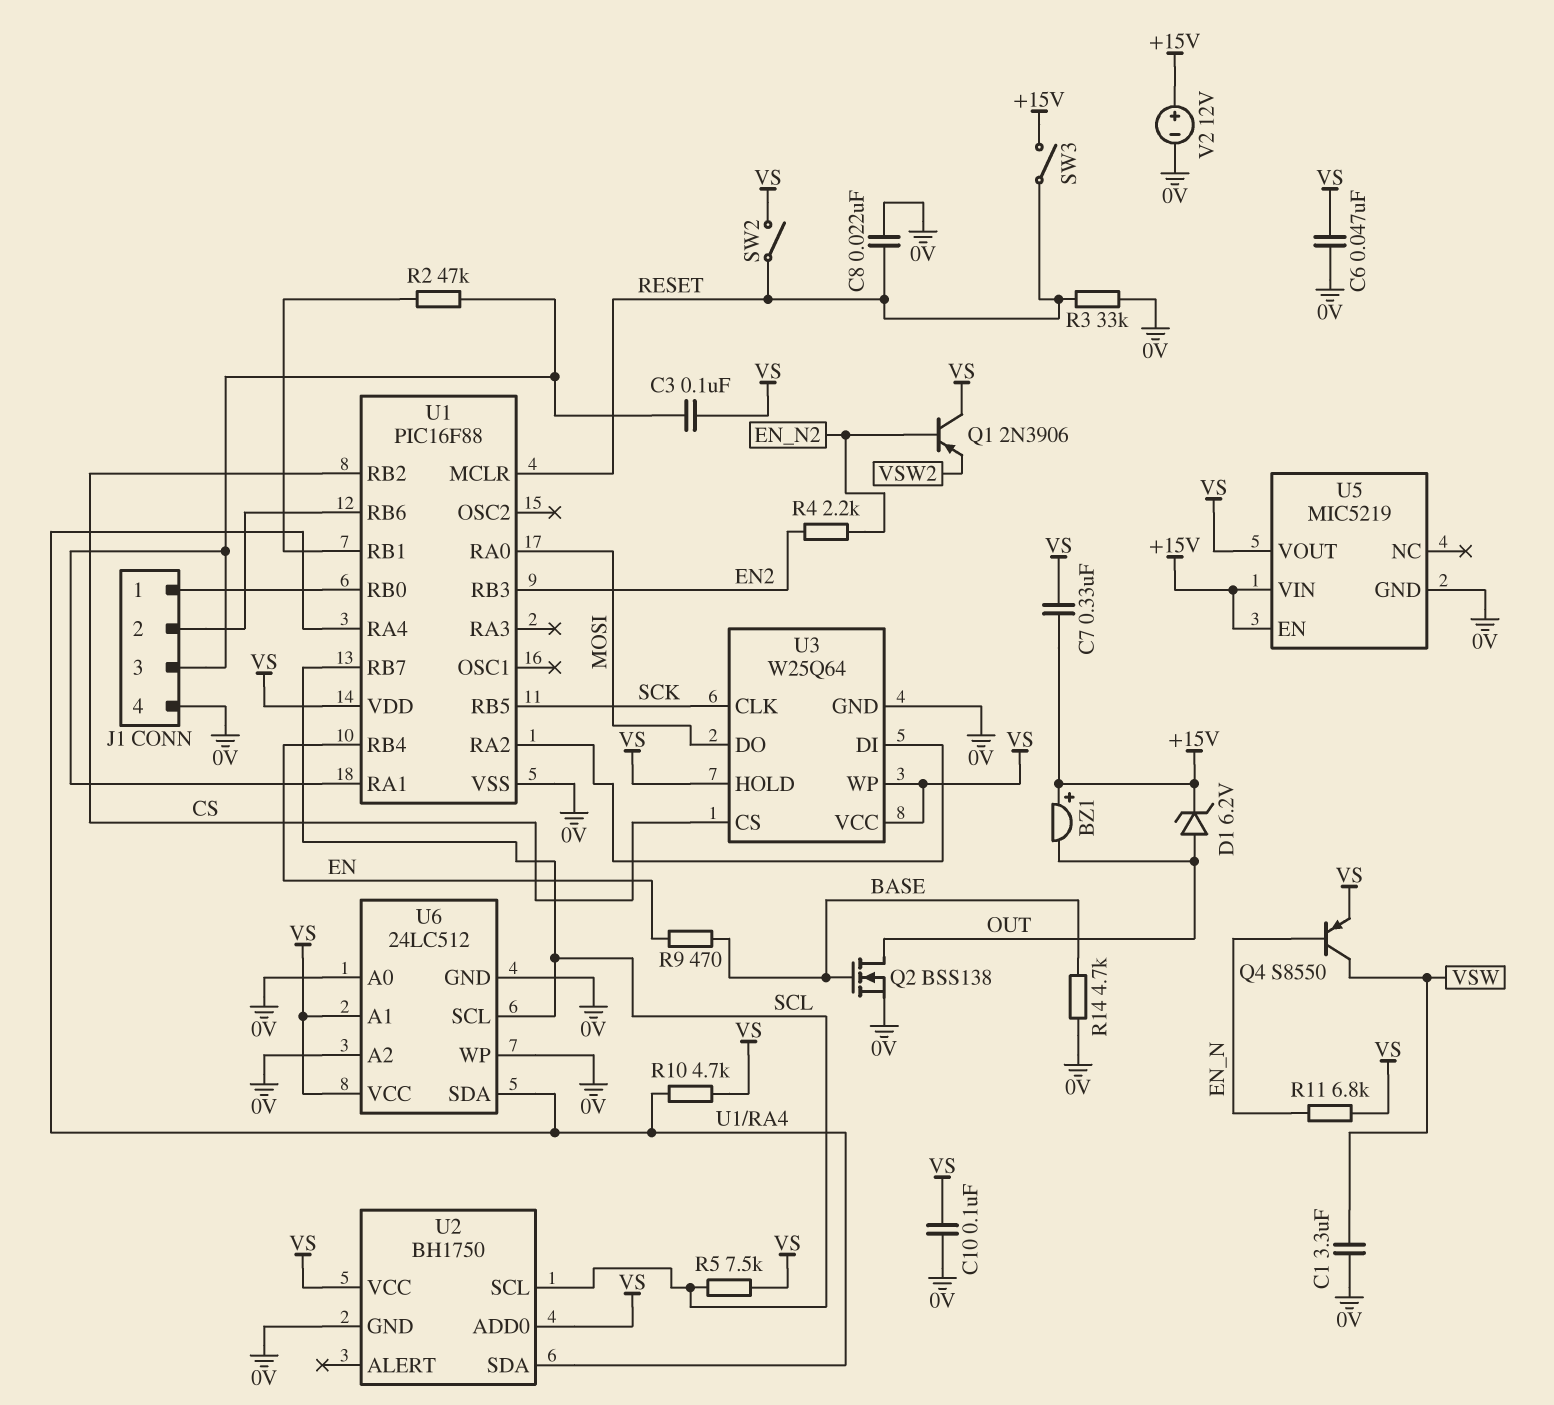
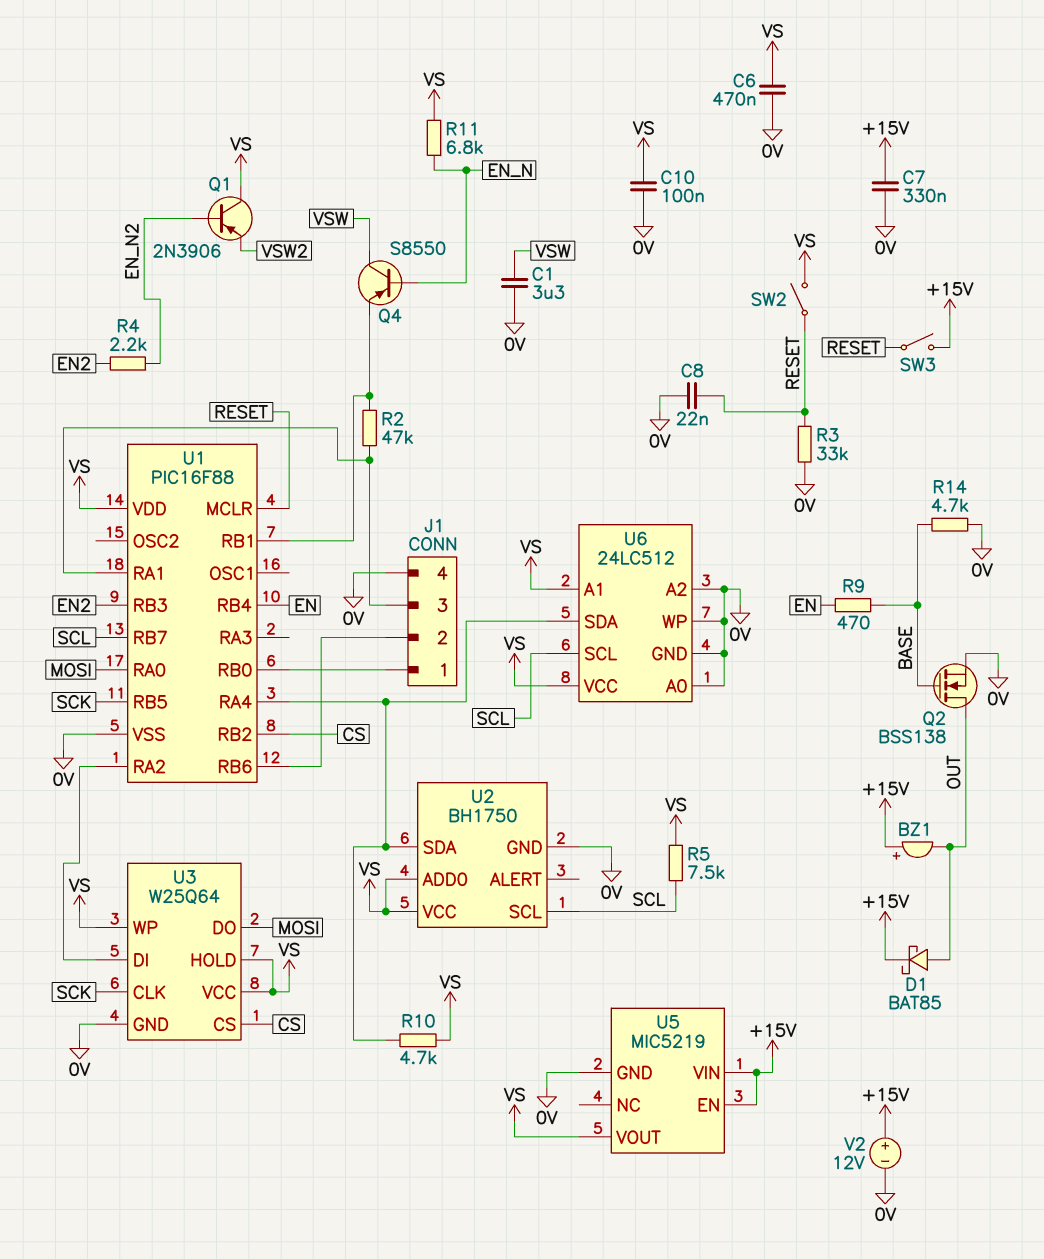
C3: 100nF (J1/3, VS) -> none
C6: 47nF (0V, VS) -> 470nF (0V, VS)
C7: 330nF (+15V, VS) -> 330nF (+15V, 0V)
D1: zener 6.2V (A OUT, K +15V) -> schottky BAT85 (A OUT, K +15V)
Q4: PNP S8550 (B EN_N, C VSW, E VS) -> PNP S8550 (B EN_N, C VSW, E U1/RB1)

